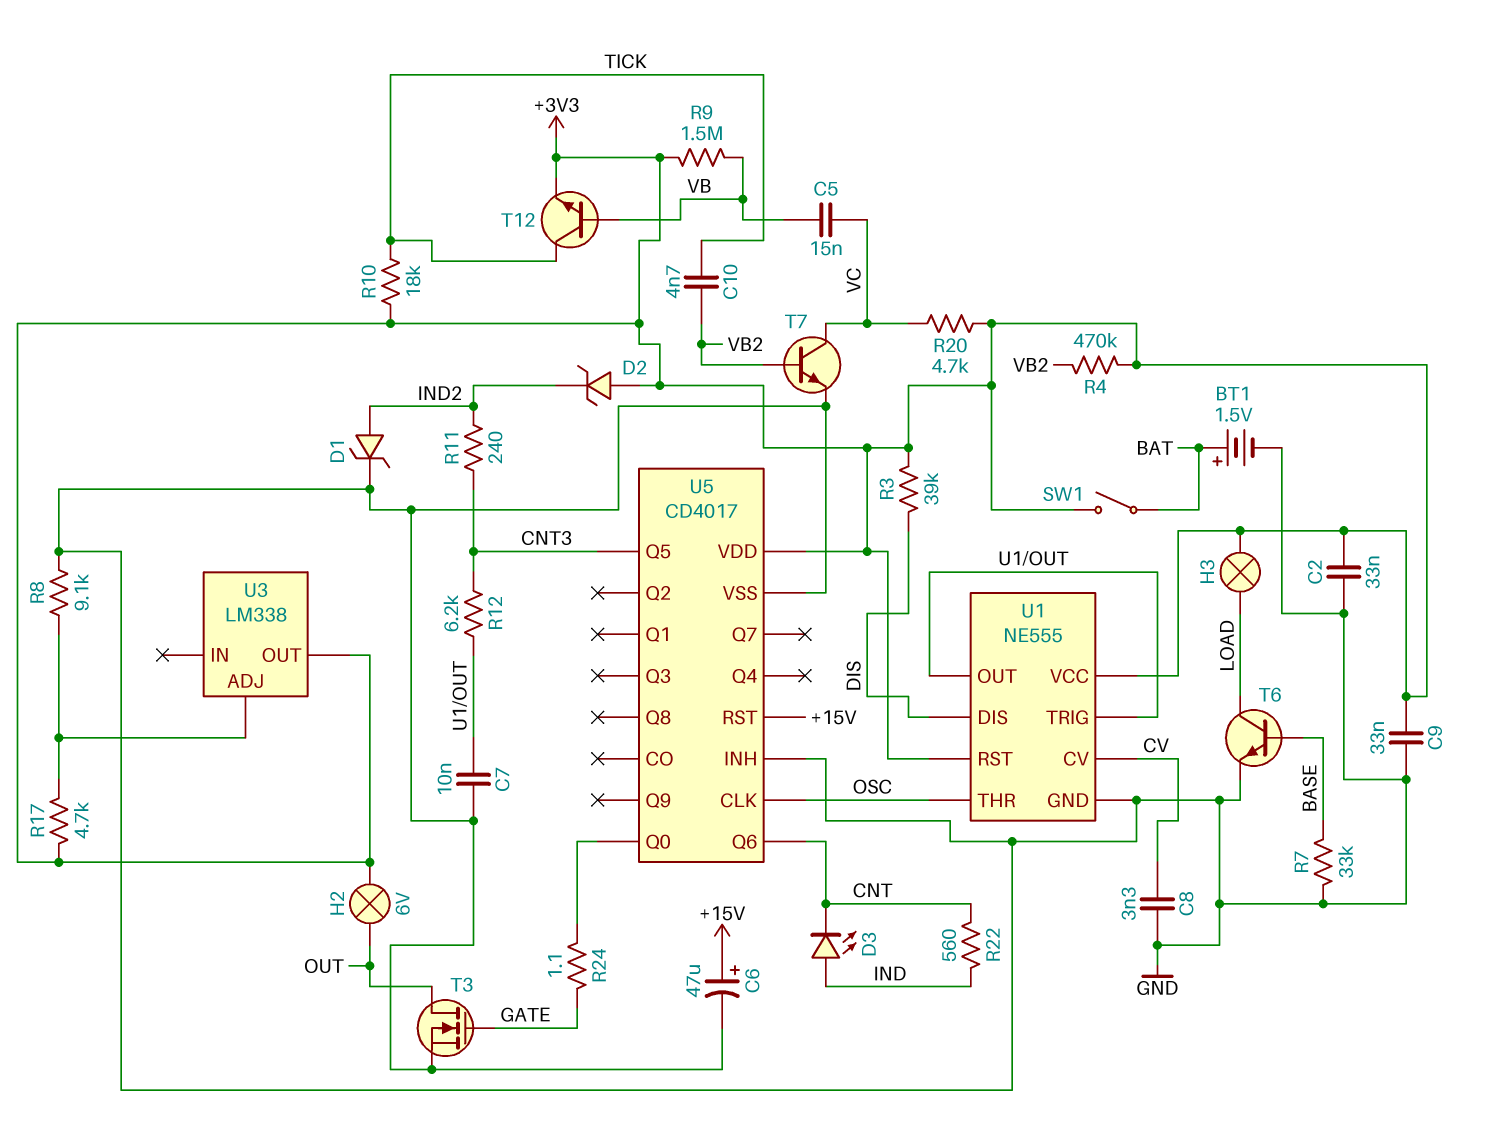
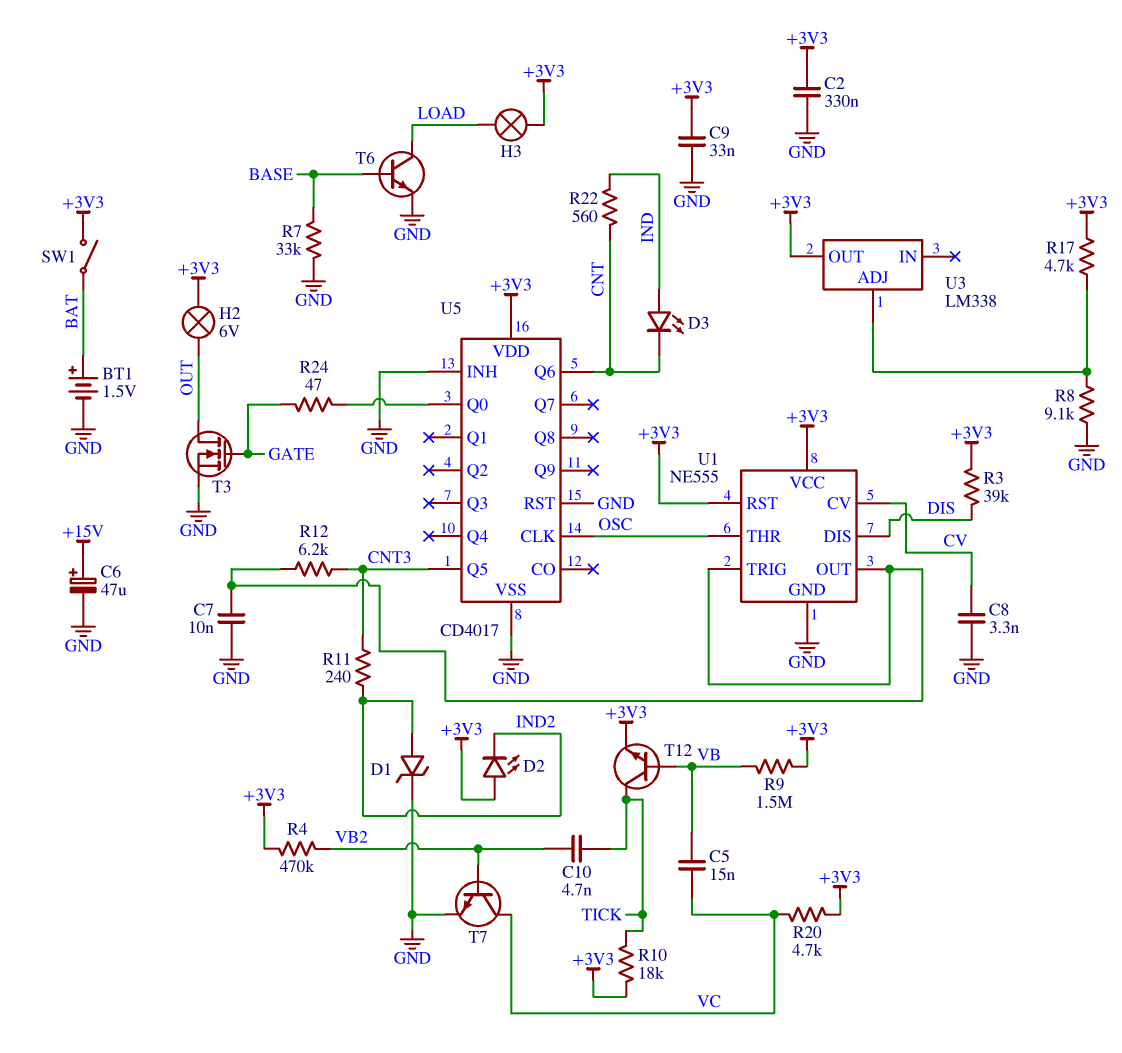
C2: 33nF (+3V3, GND) -> 330nF (+3V3, GND)
D2: zener (A +3V3, K IND2) -> LED (A +3V3, K IND2)
R24: 1.1 (GATE, U5/Q0) -> 47 (GATE, U5/Q0)
U5 pin RST: +15V -> GND

